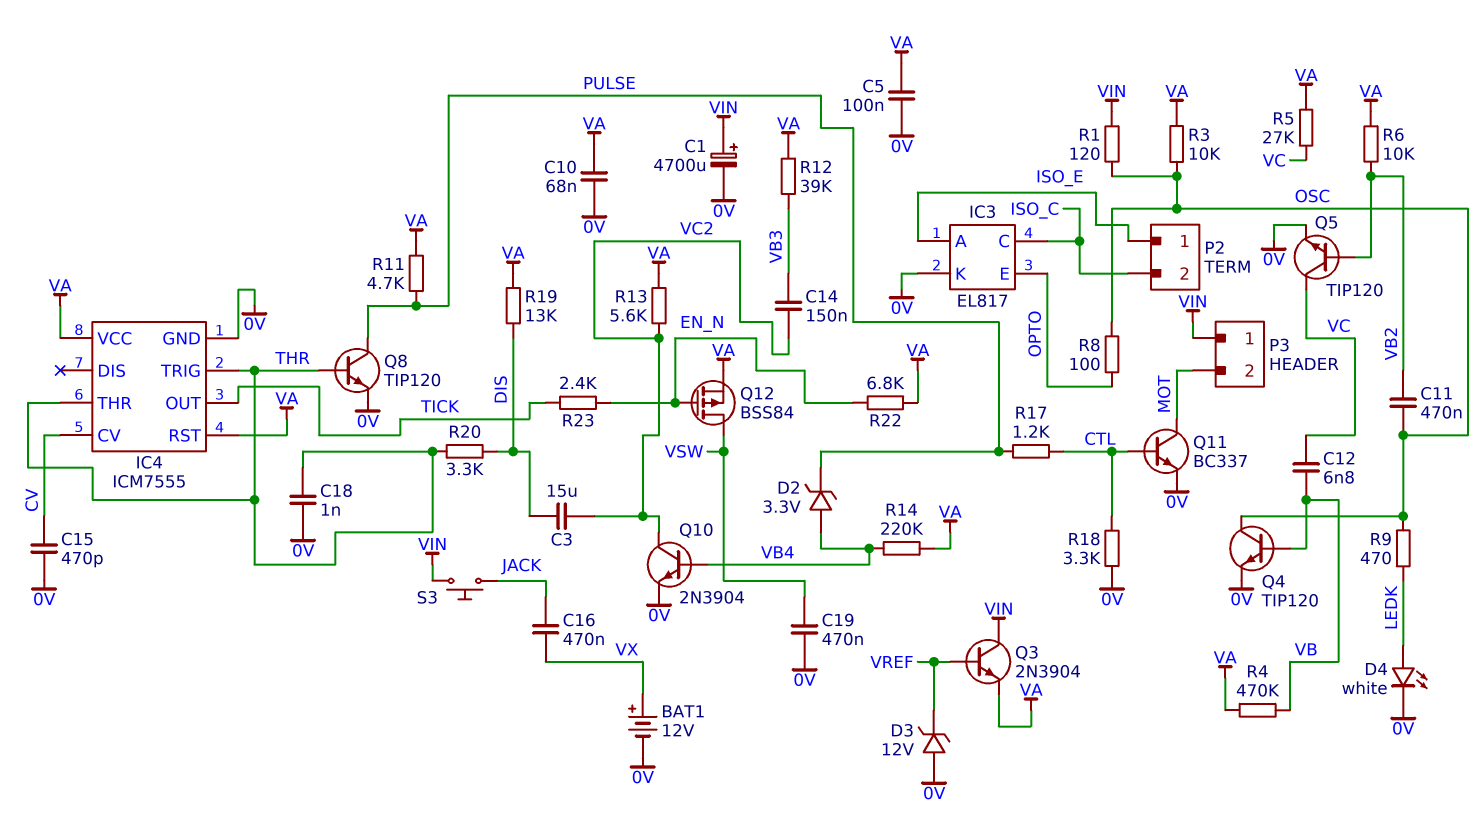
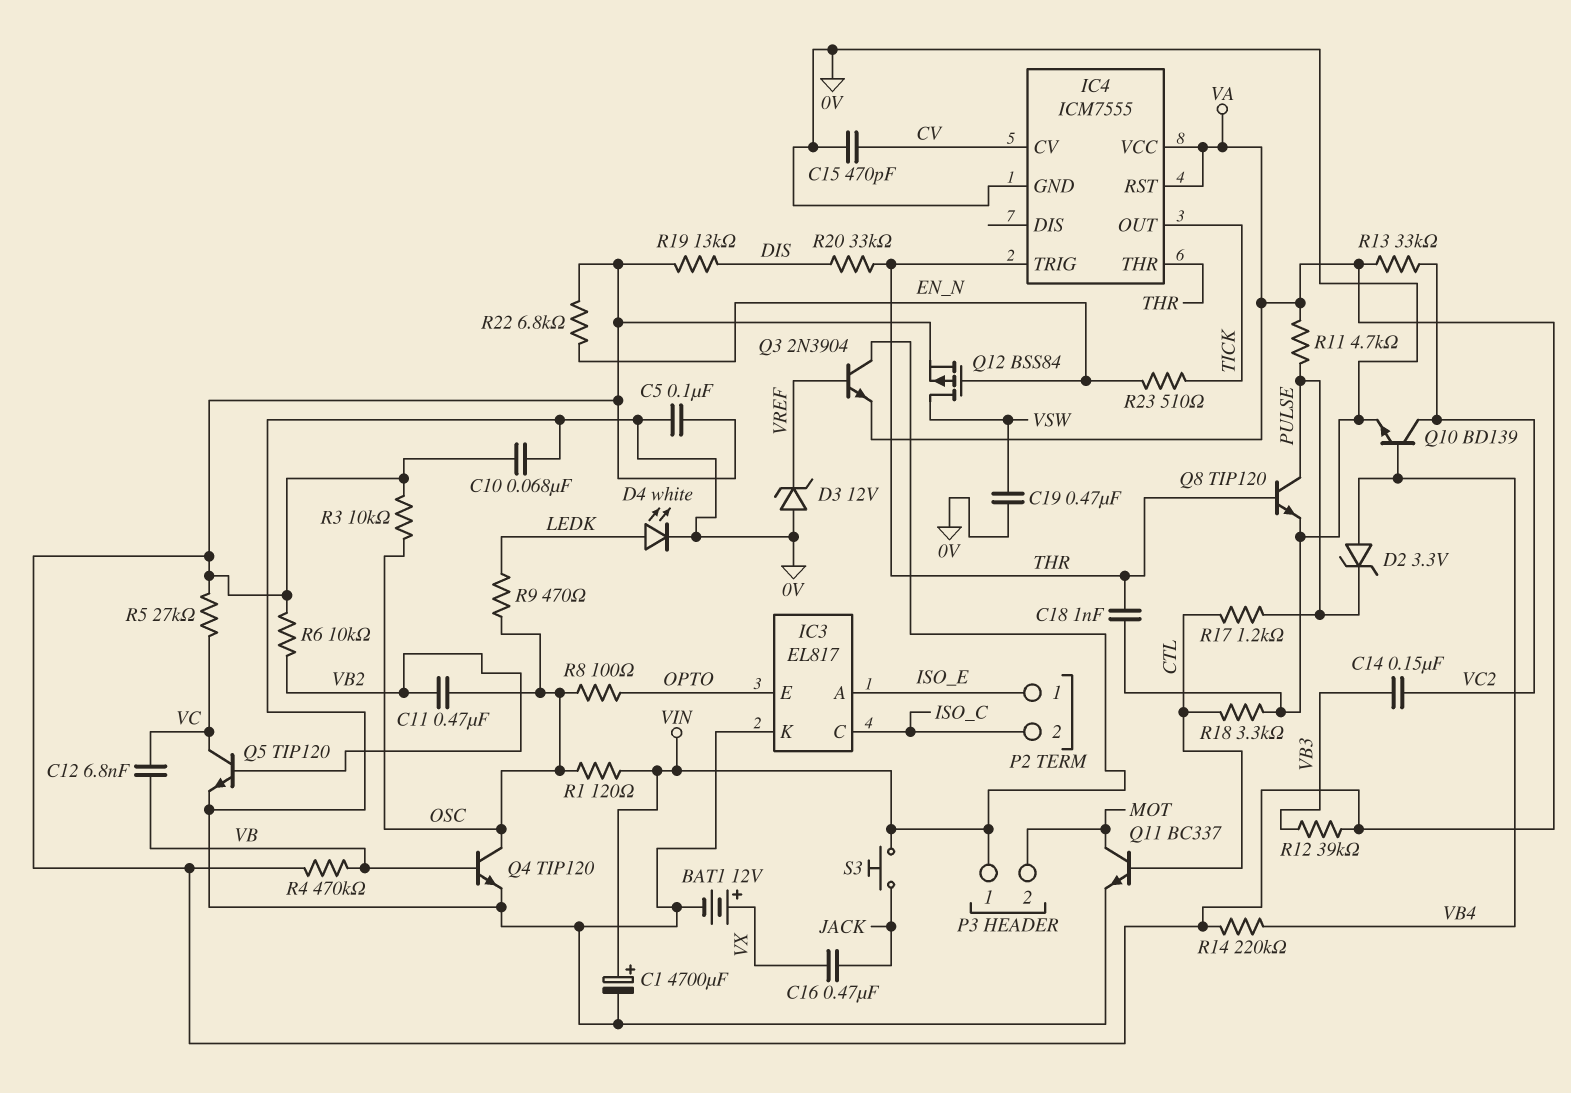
C3: 15uF (DIS, VC2) -> none
Q10: NPN 2N3904 (B VB4, C VC2, E 0V) -> NPN BD139 (B VB4, C VC2, E 0V)
R13: 5.6k (VA, VC2) -> 33k (VA, VC2)
R20: 3.3k (DIS, THR) -> 33k (DIS, THR)
R23: 2.4k (EN_N, TICK) -> 510 (EN_N, TICK)

